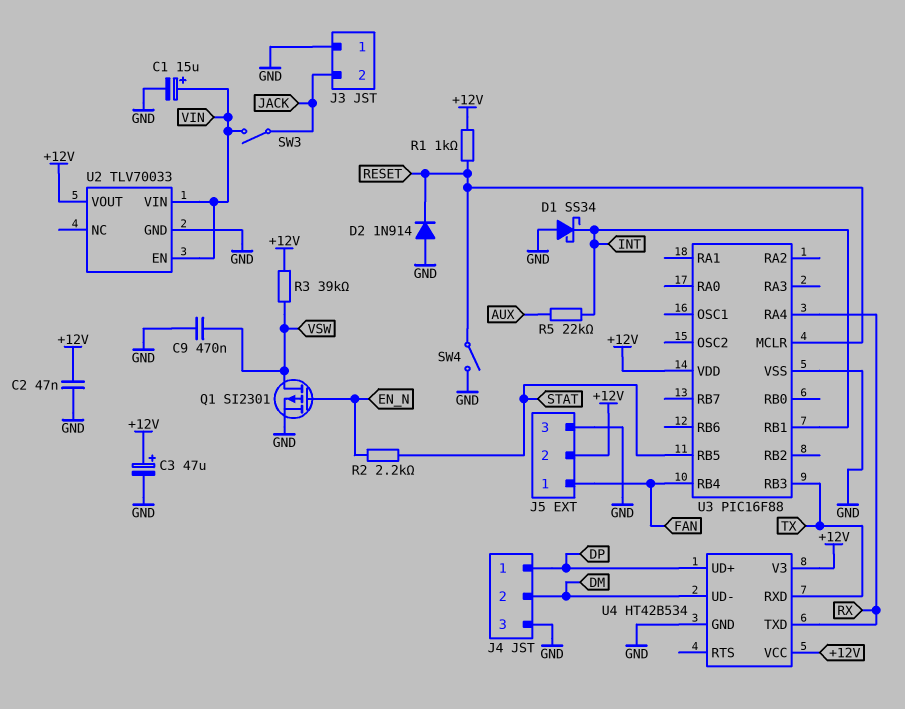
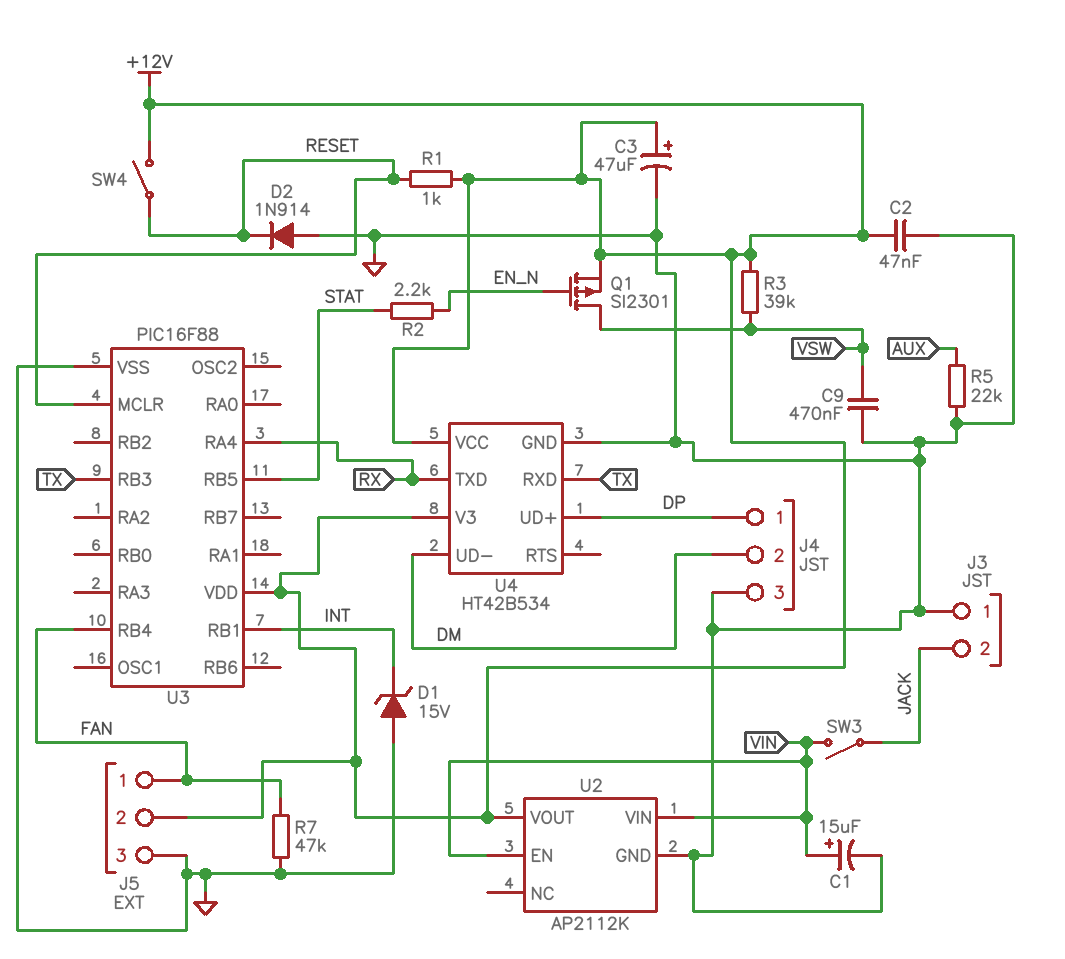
D1: schottky SS34 (A GND, K INT) -> zener 15V (A GND, K INT)
Q1: PMOS SI2301 (G EN_N, D VSW, S GND) -> PMOS SI2301 (G EN_N, D VSW, S +12V)
R5: 22k (AUX, INT) -> 22k (AUX, GND)
R7: none -> 47k (FAN, GND)
SW4: switch (GND, RESET) -> switch (+12V, RESET)
U2: TLV70033 -> AP2112K

